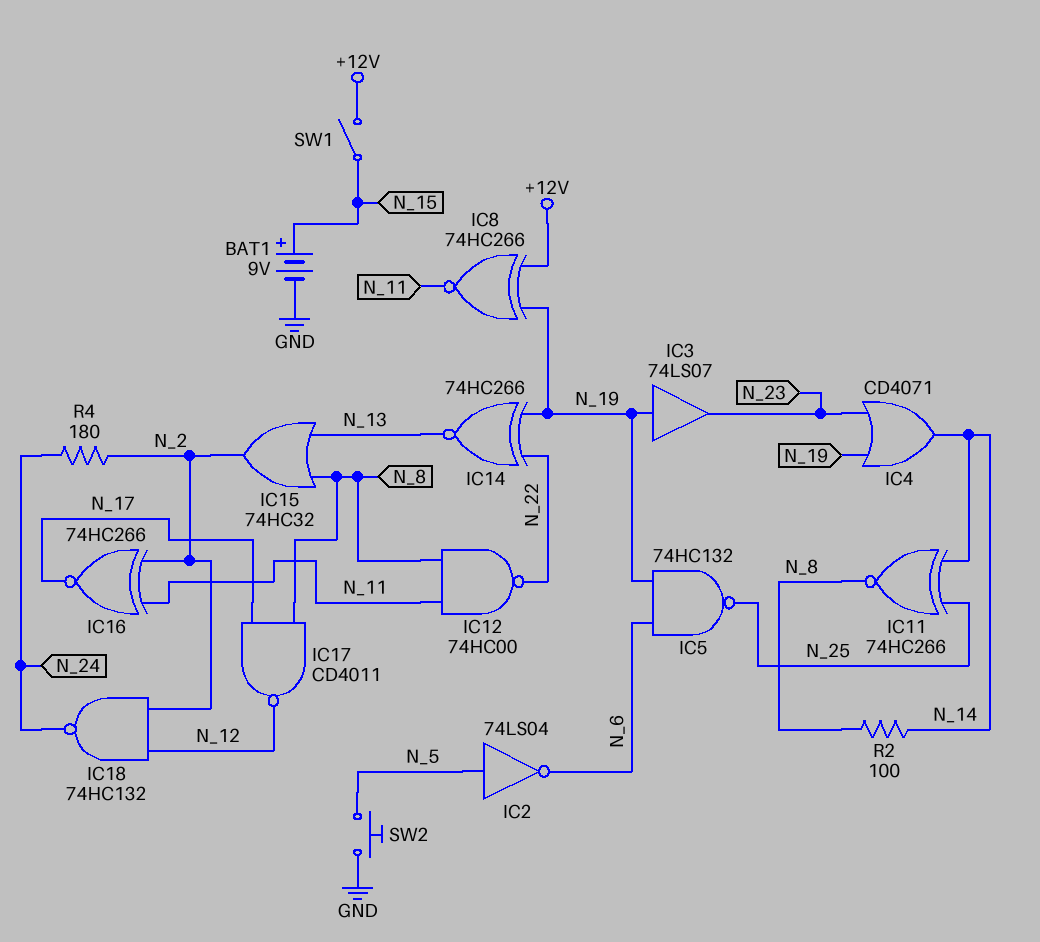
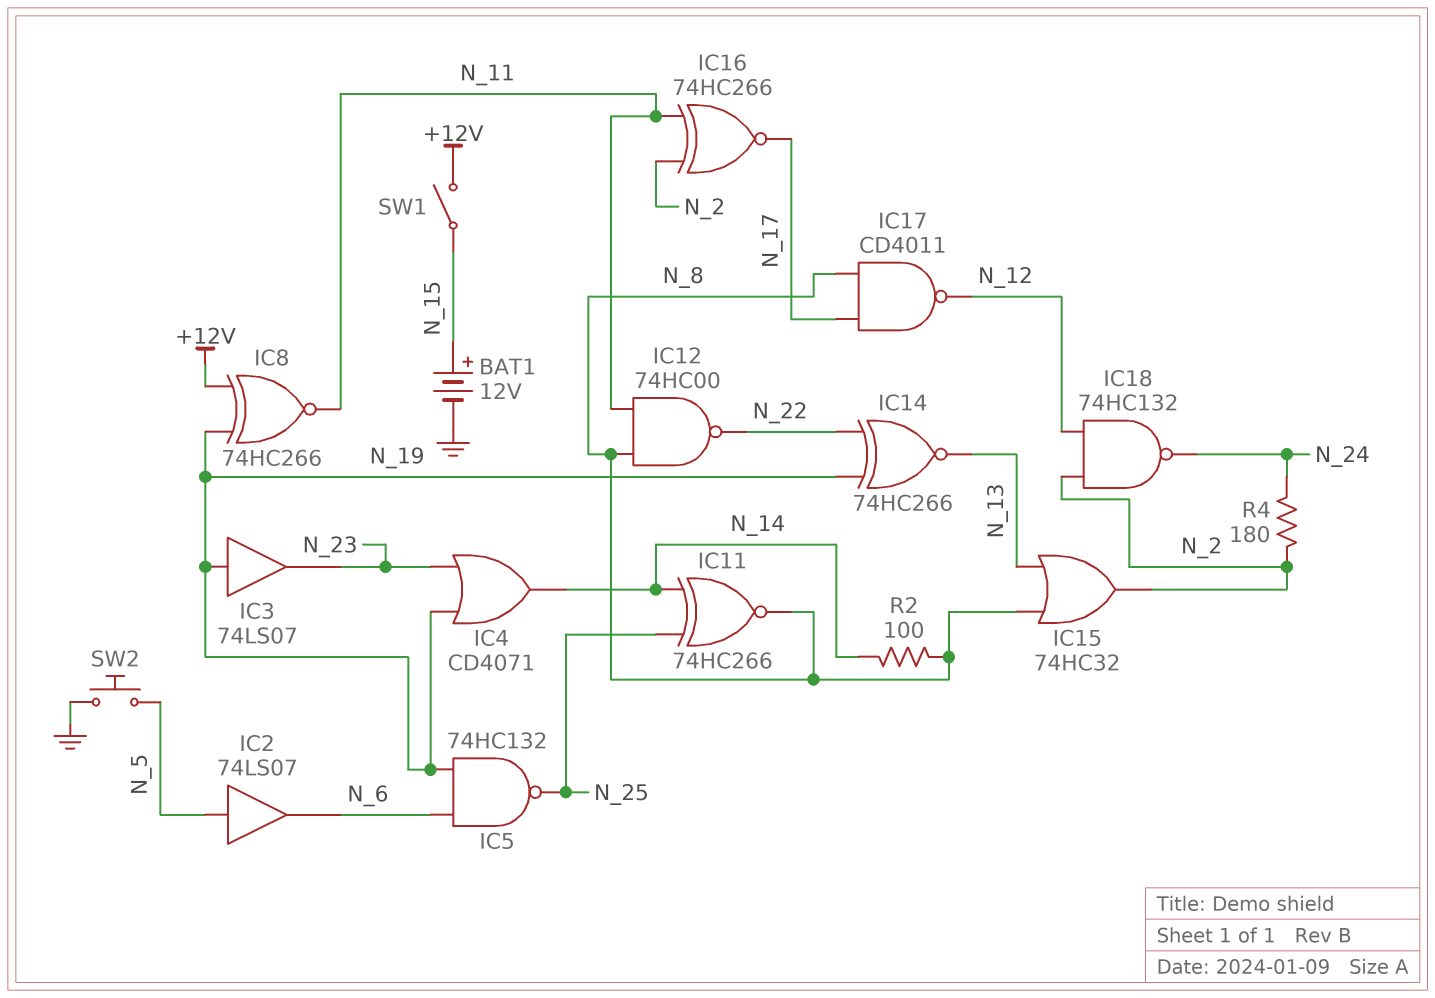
BAT1: 9V (plus N_15, minus GND) -> 12V (plus N_15, minus GND)
IC2: NOT 74LS04 (in N_5, out N_6) -> buffer 74LS07 (in N_5, out N_6)

